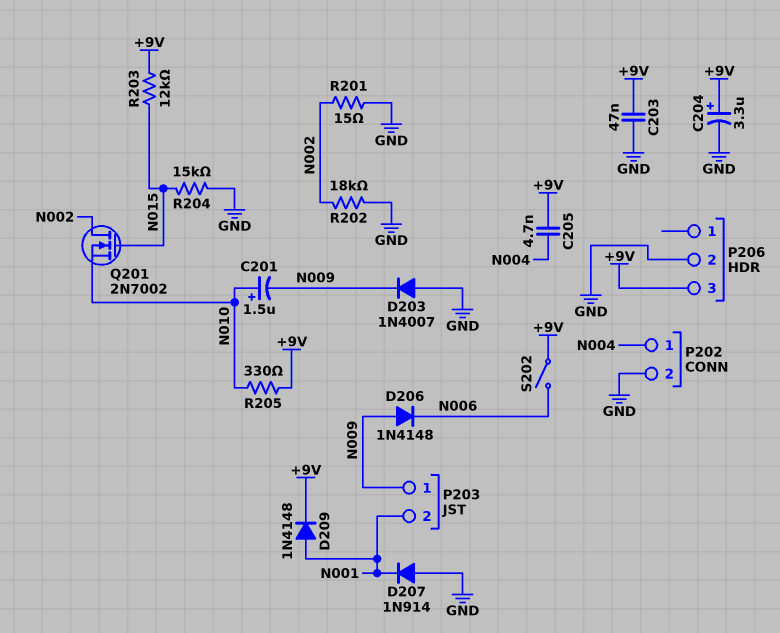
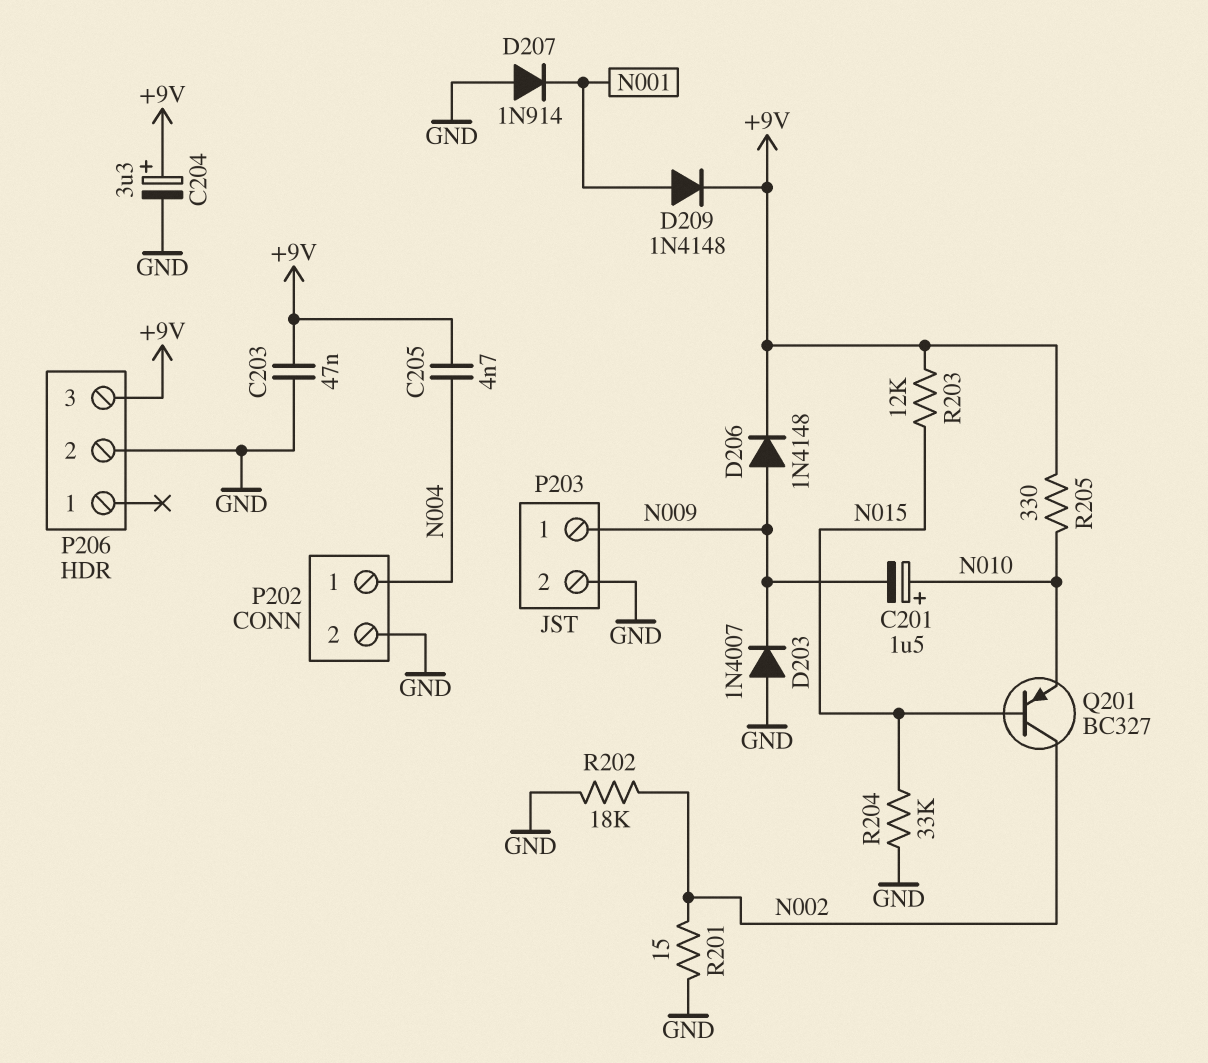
D206: diode 1N4148 (A N009, K N006) -> diode 1N4148 (A N009, K +9V)
P203 pin 2: N001 -> GND
Q201: NMOS 2N7002 (G N015, D N002, S N010) -> PNP BC327 (B N015, C N002, E N010)
R204: 15k (GND, N015) -> 33k (GND, N015)
S202: switch (+9V, N006) -> none

